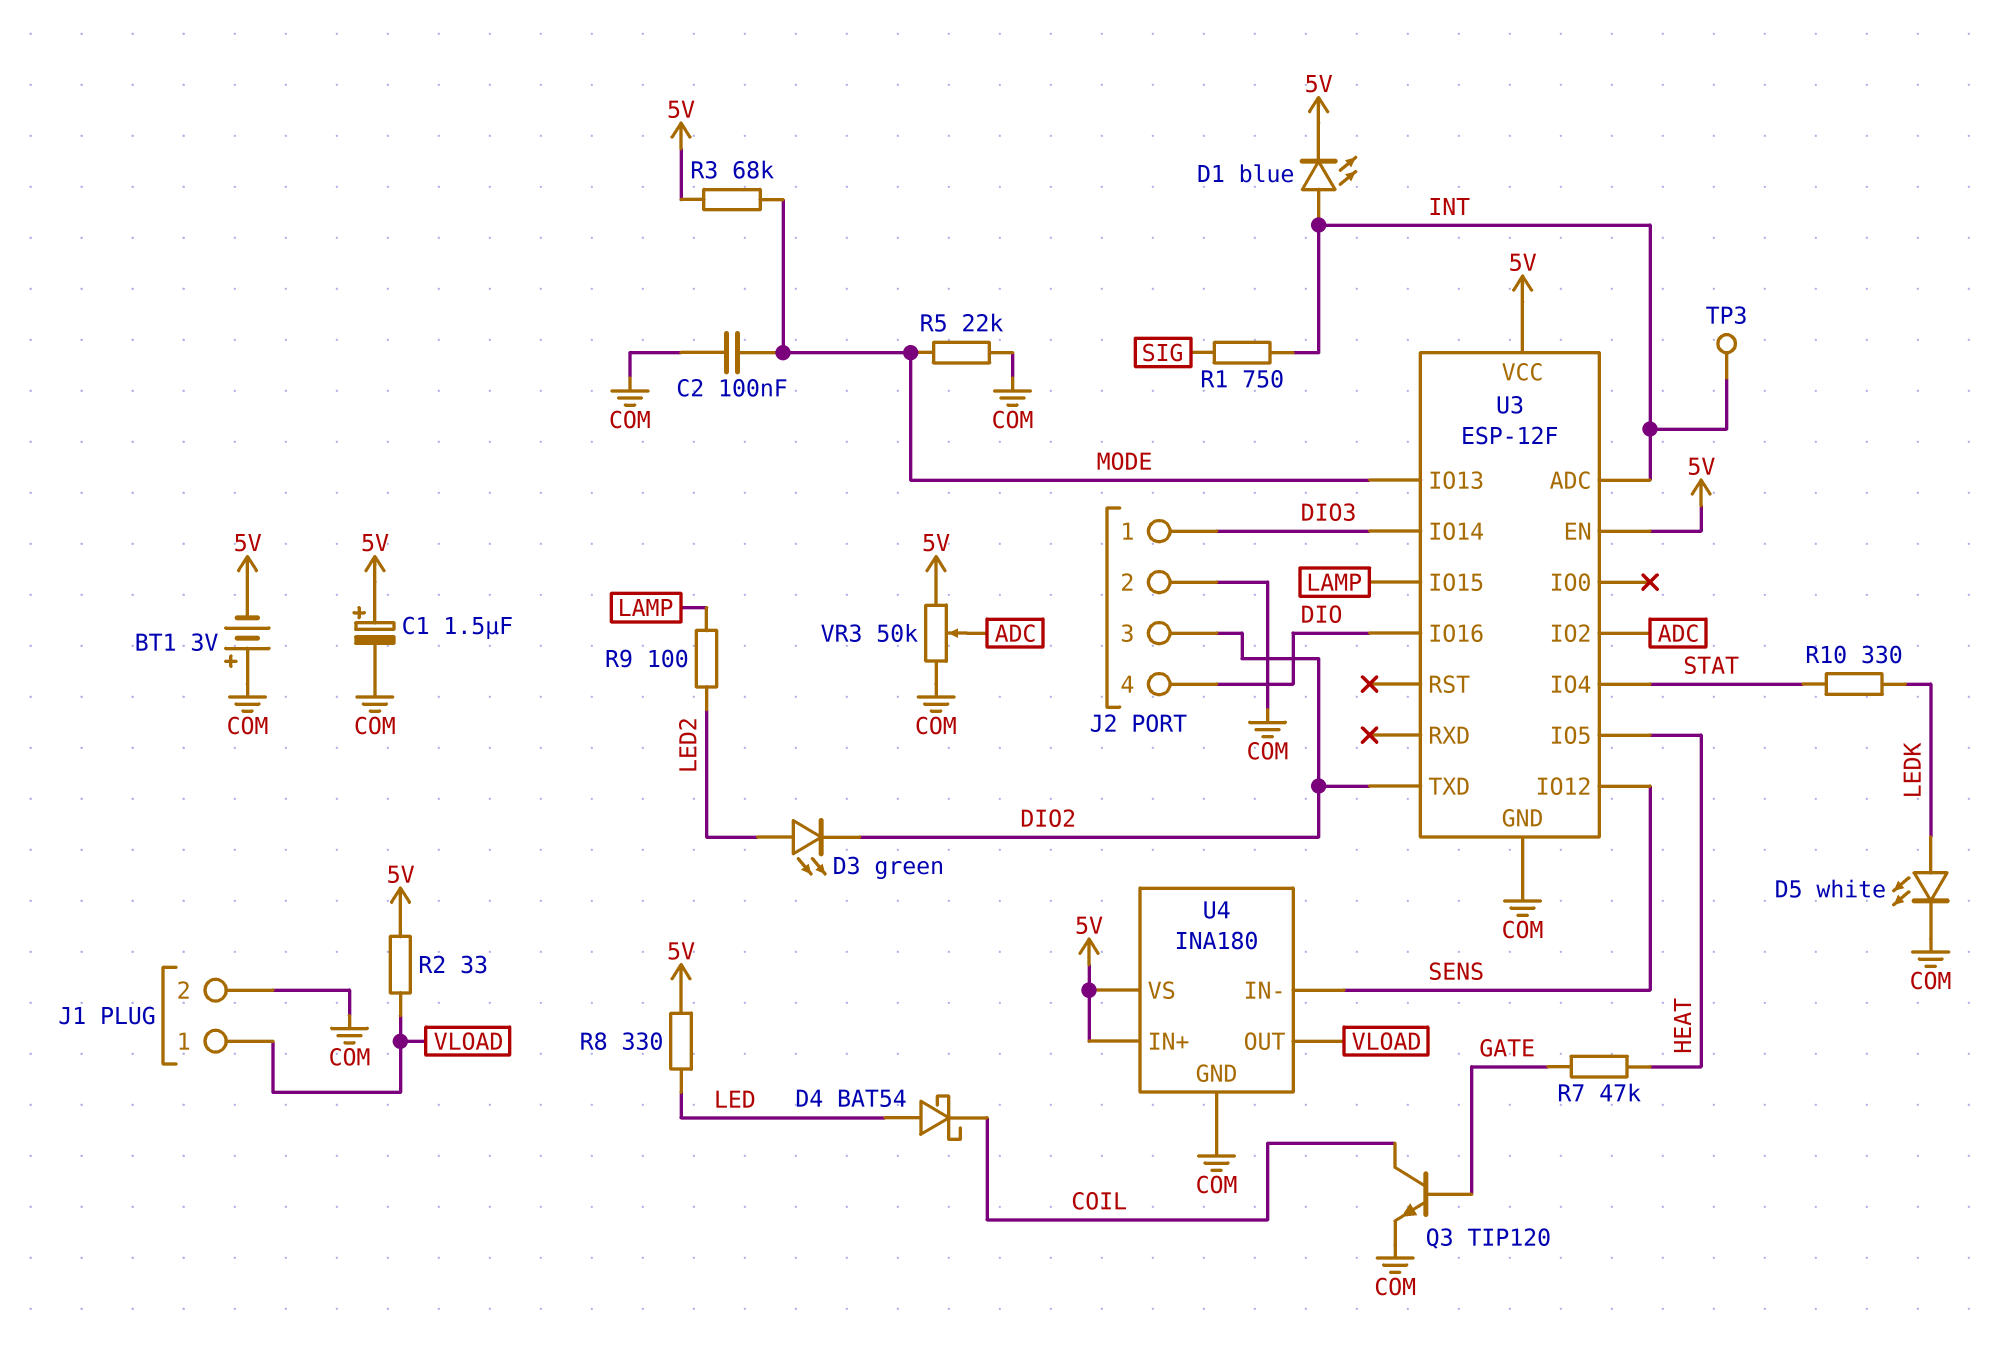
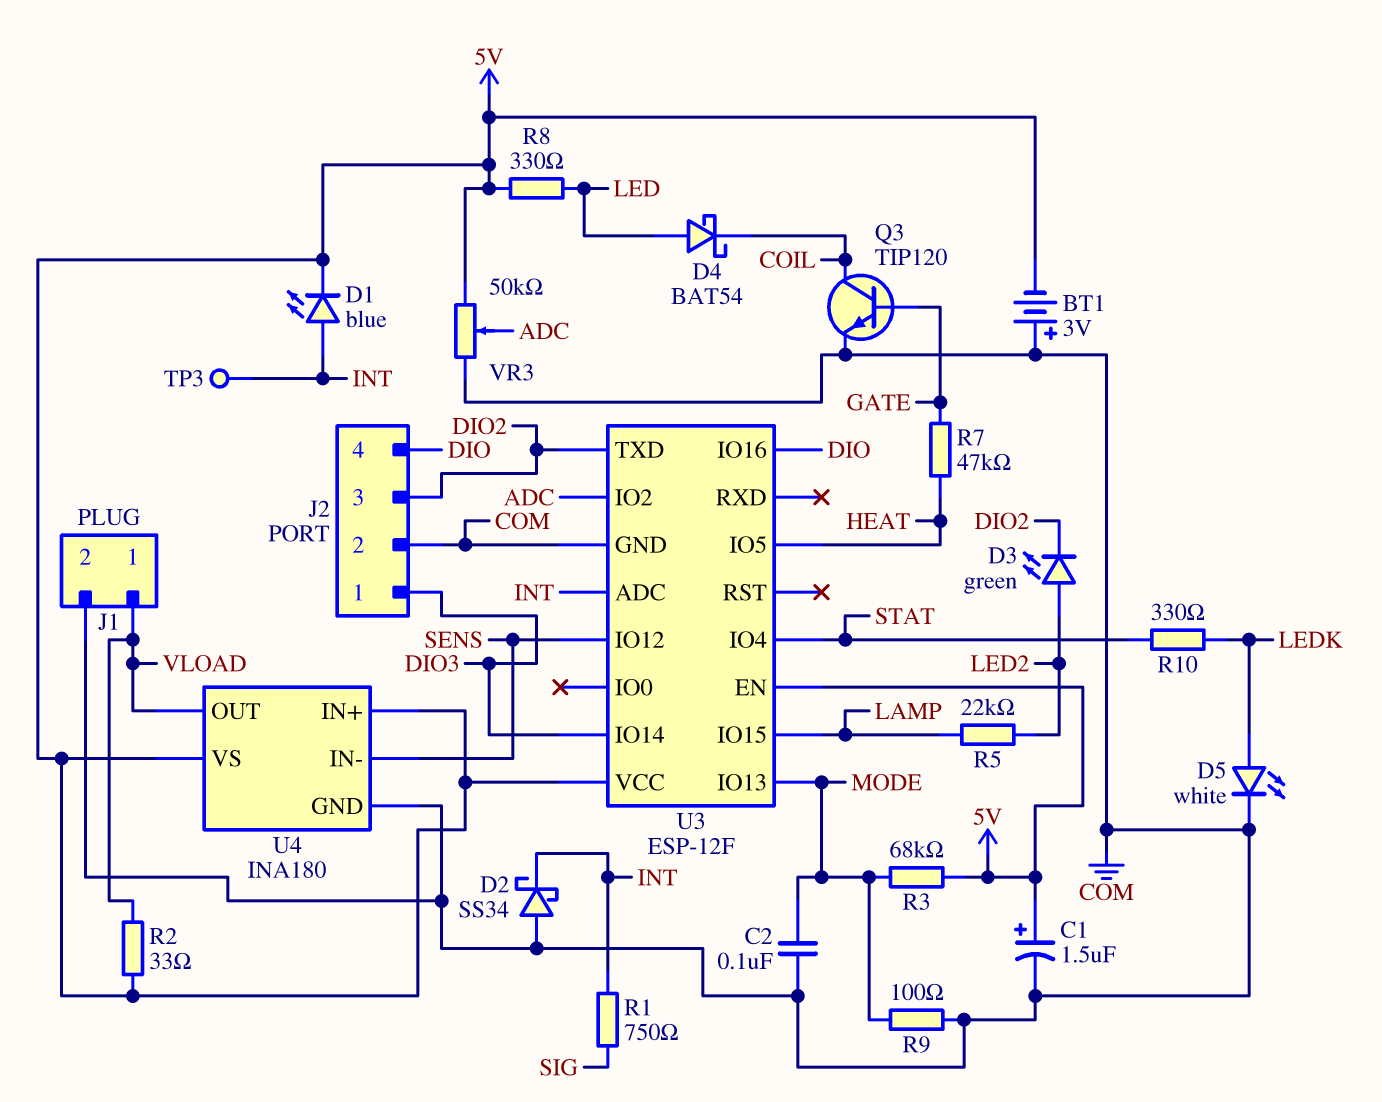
D2: none -> schottky SS34 (A COM, K INT)
R5: 22k (COM, MODE) -> 22k (LAMP, LED2)
R9: 100 (LAMP, LED2) -> 100 (COM, MODE)

